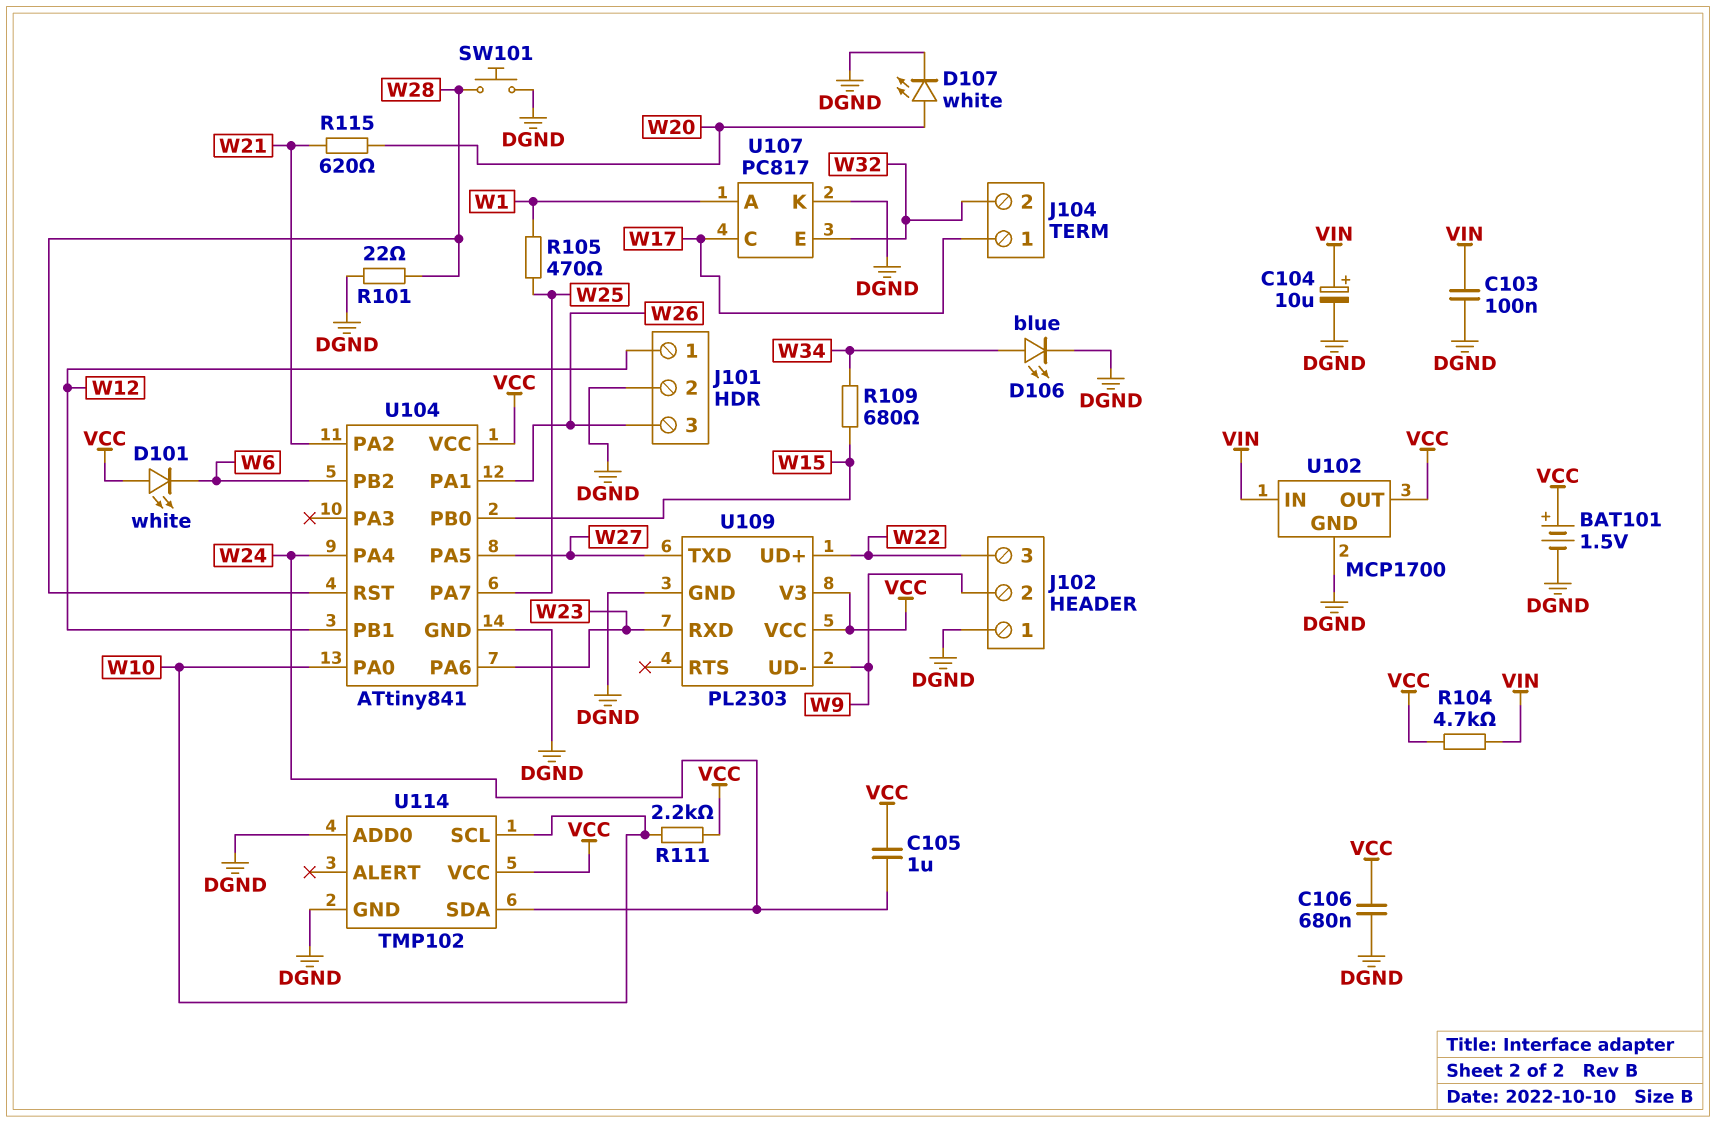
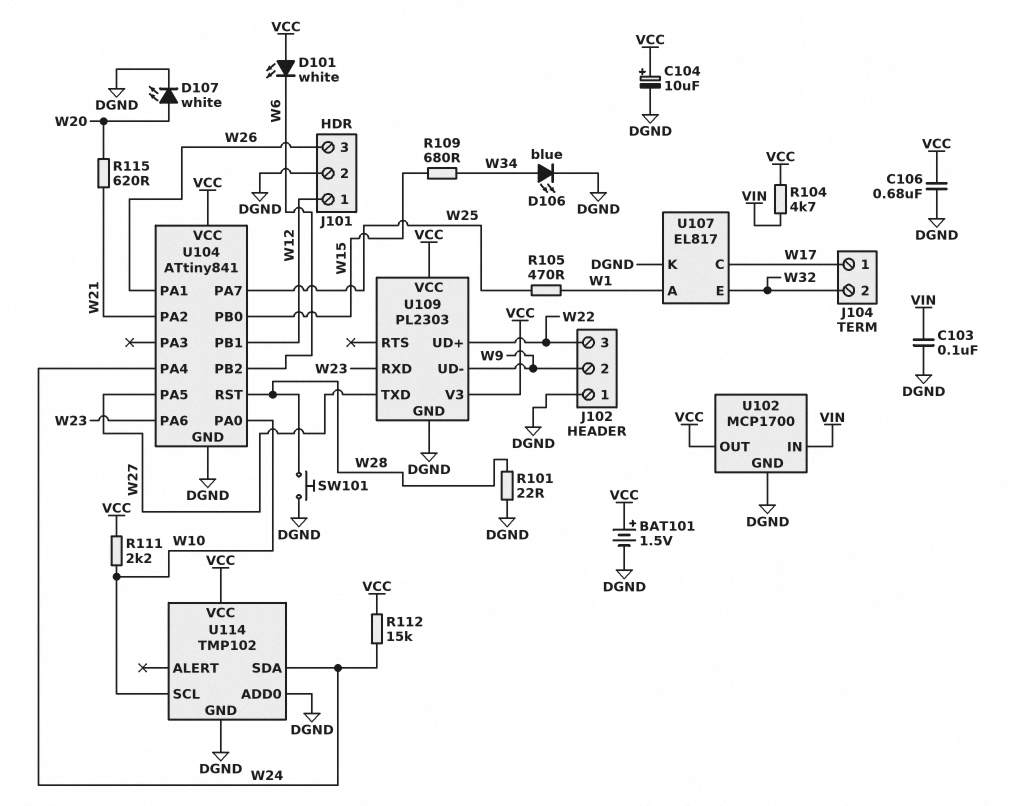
C104: 10uF (plus VIN, minus DGND) -> 10uF (plus VCC, minus DGND)
C105: 1uF (VCC, W24) -> none
R112: none -> 15k (VCC, W24)
U107: PC817 -> EL817

